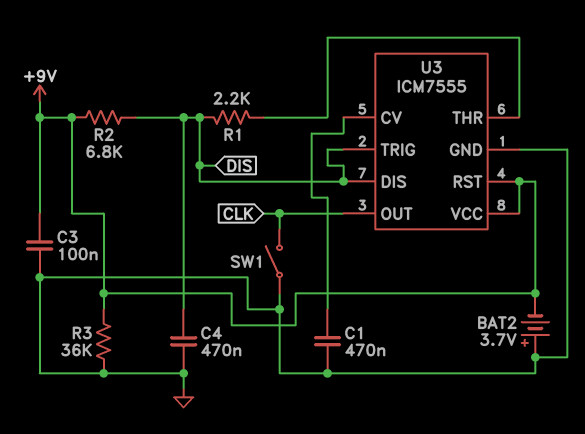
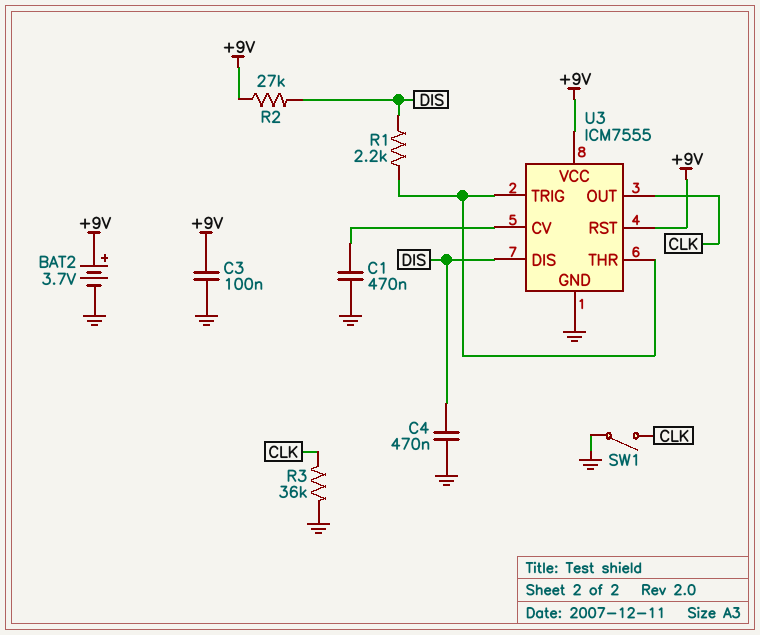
BAT2: 3.7V (plus GND, minus +9V) -> 3.7V (plus +9V, minus GND)
R2: 6.8k (+9V, DIS) -> 27k (+9V, DIS)
R3: 36k (+9V, GND) -> 36k (CLK, GND)
U3 pin TRIG: DIS -> U3/THR

